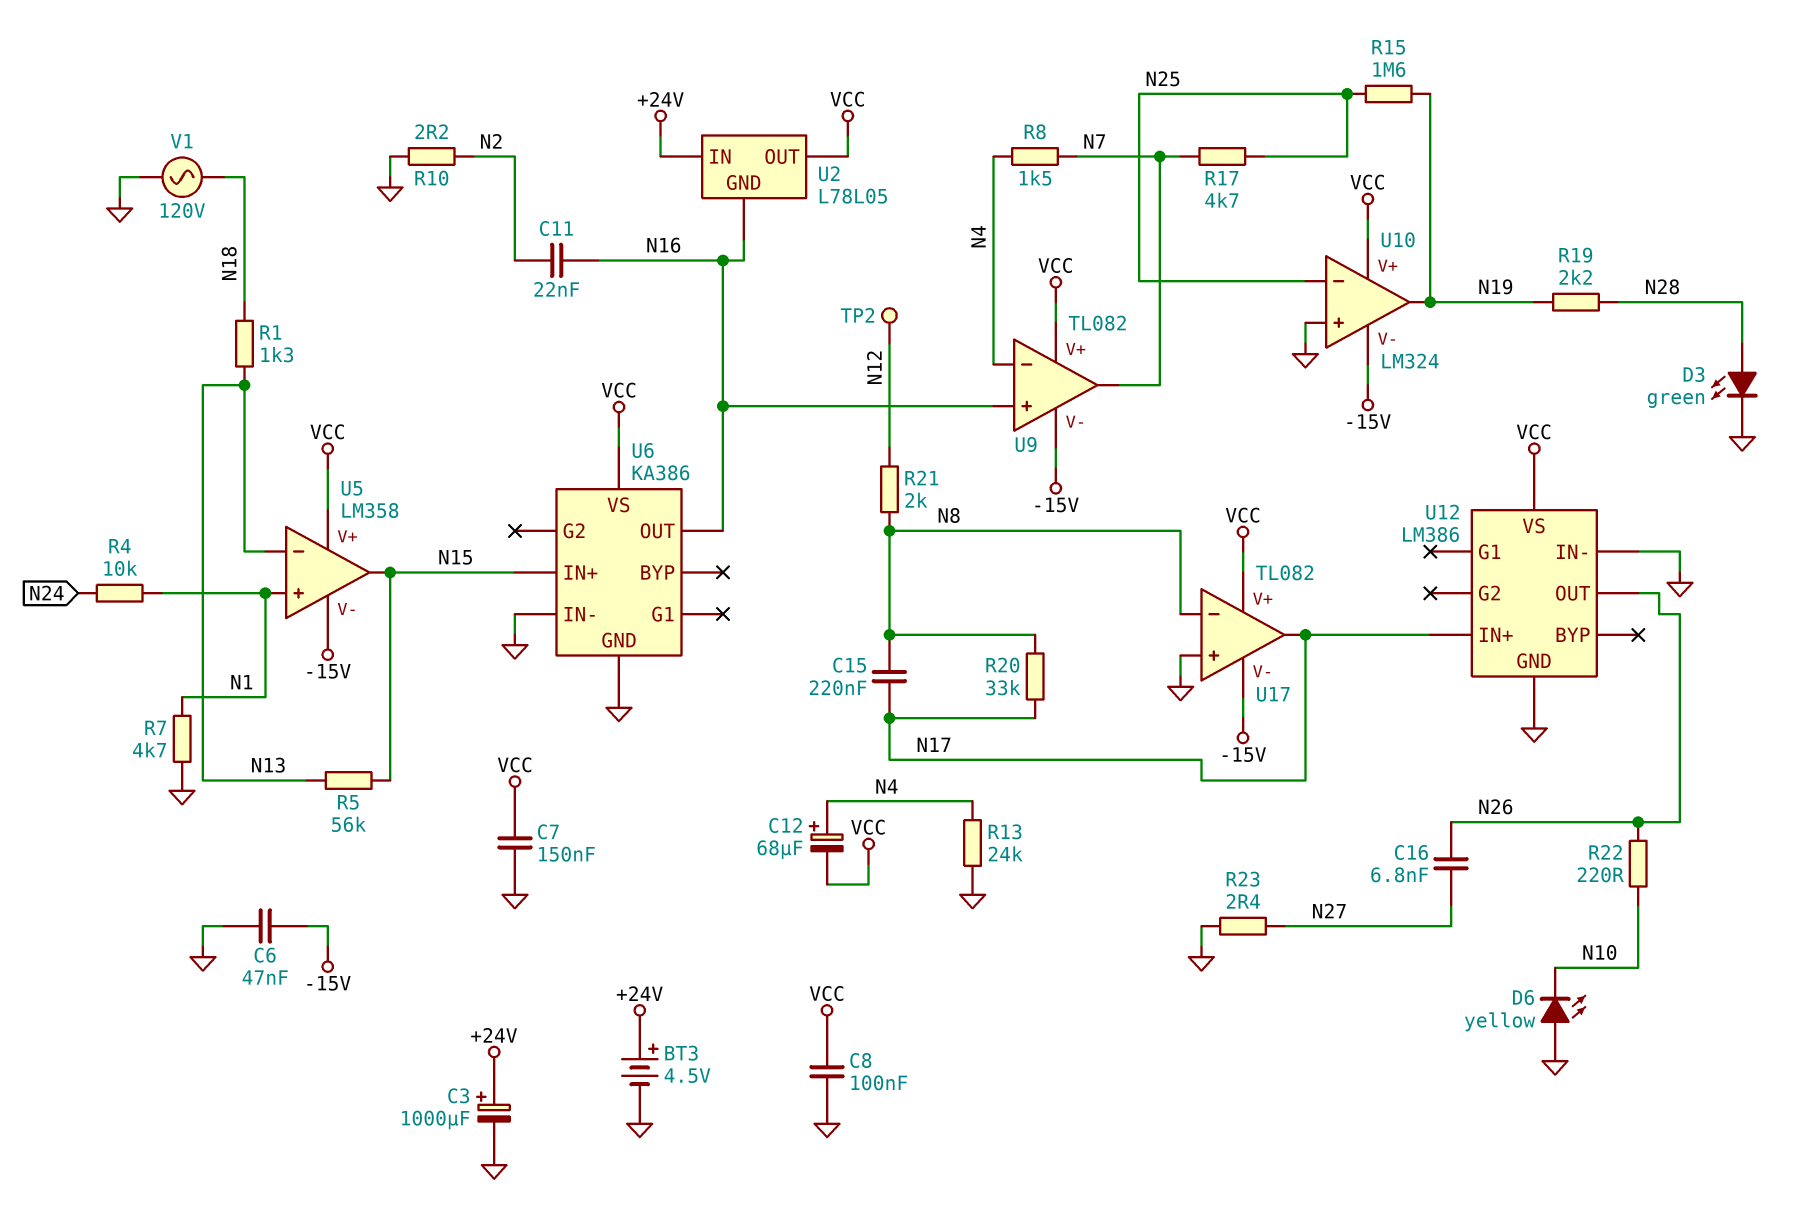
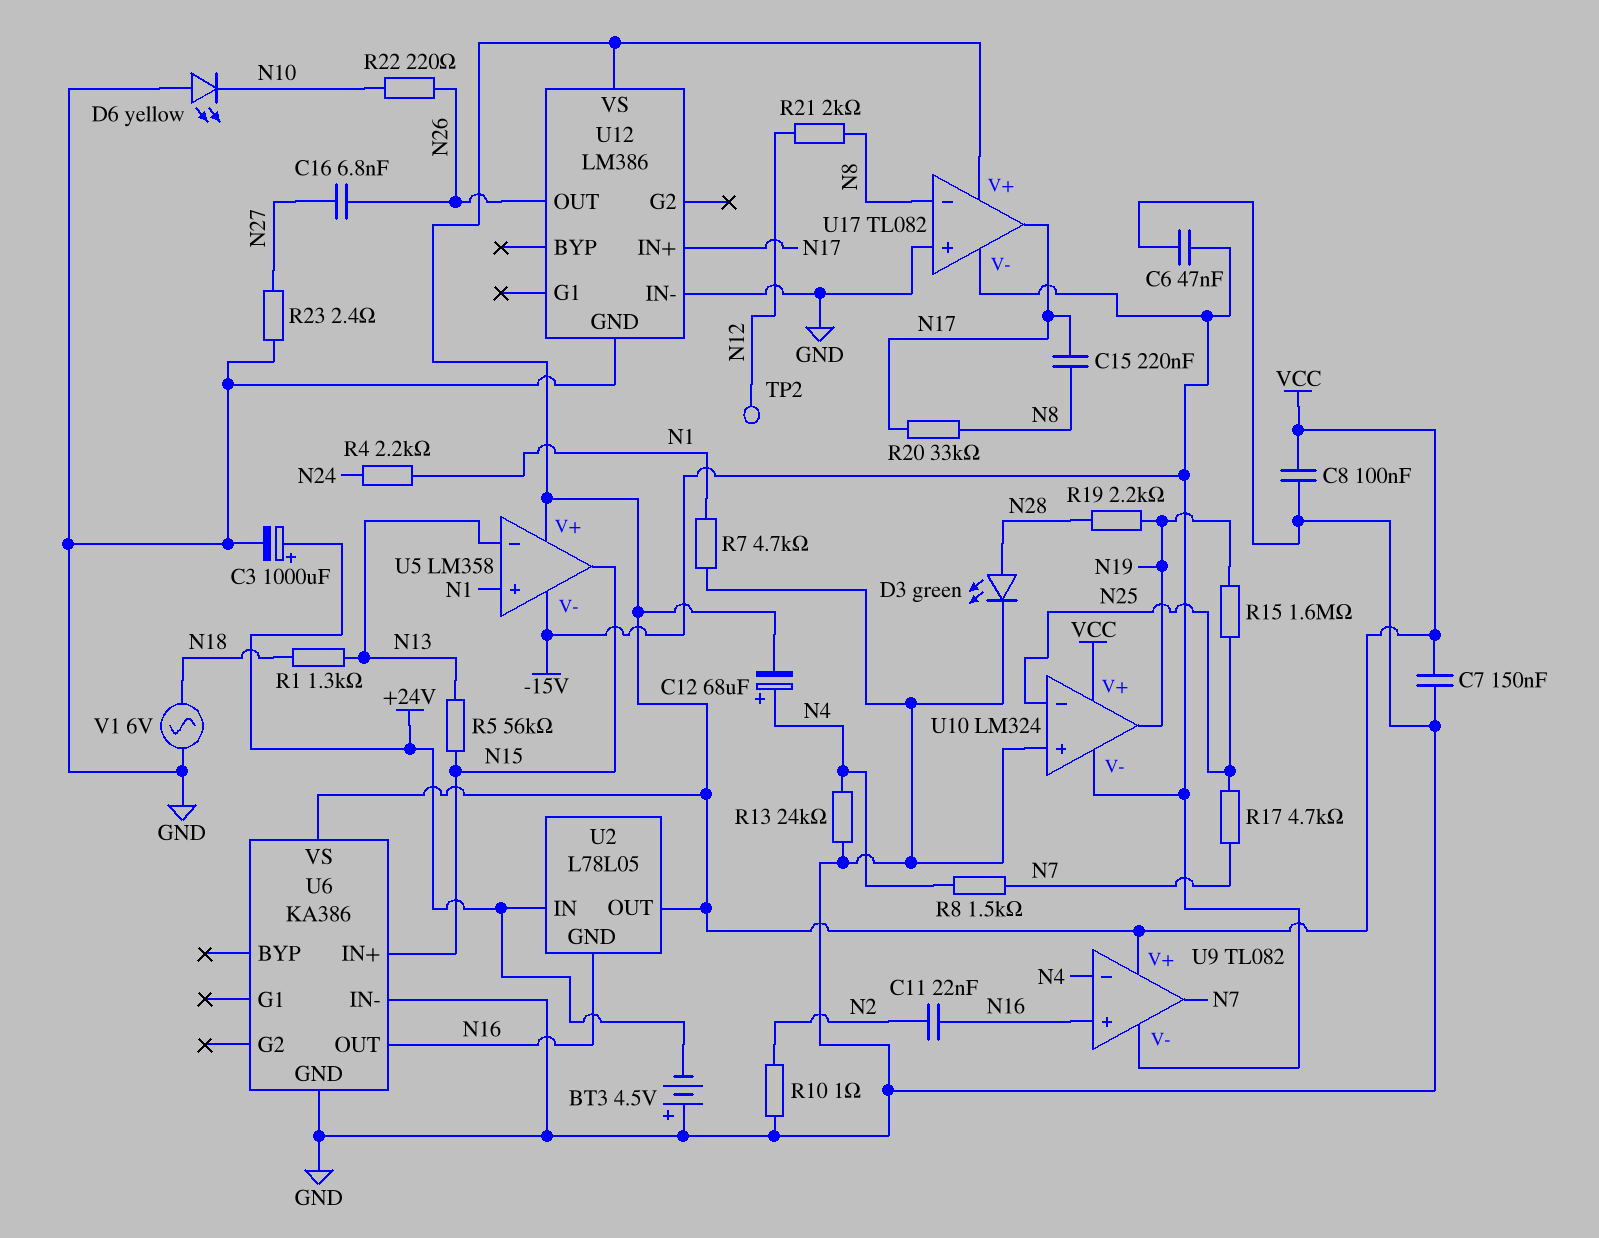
BT3: 4.5V (plus +24V, minus GND) -> 4.5V (plus GND, minus +24V)
R4: 10k (N1, N24) -> 2.2k (N1, N24)
R10: 2.2 (GND, N2) -> 1 (GND, N2)
V1: AC 120V (GND, N18) -> AC 6V (GND, N18)

